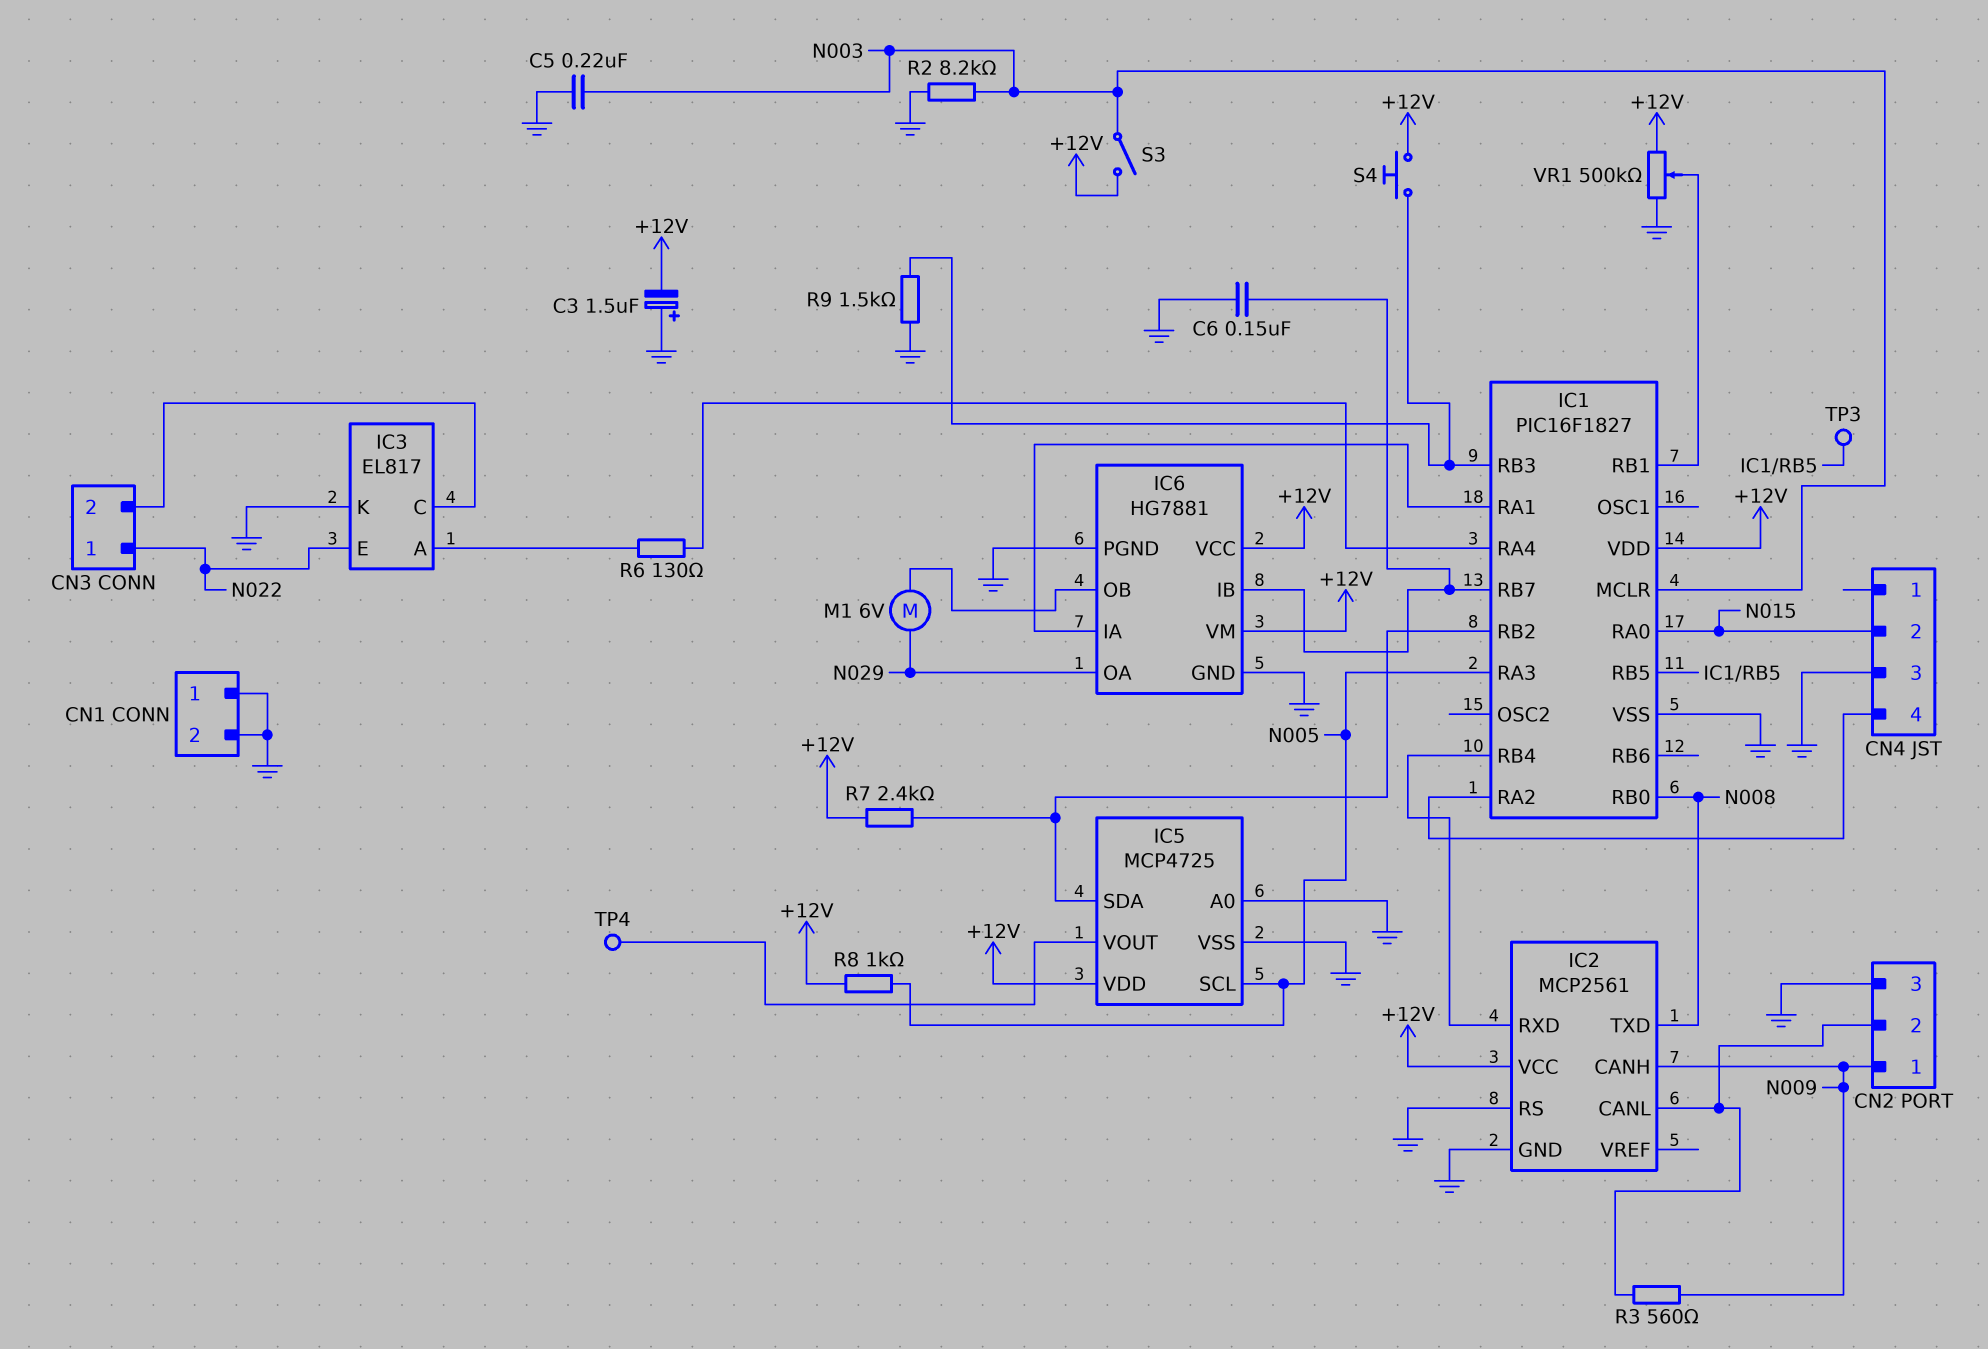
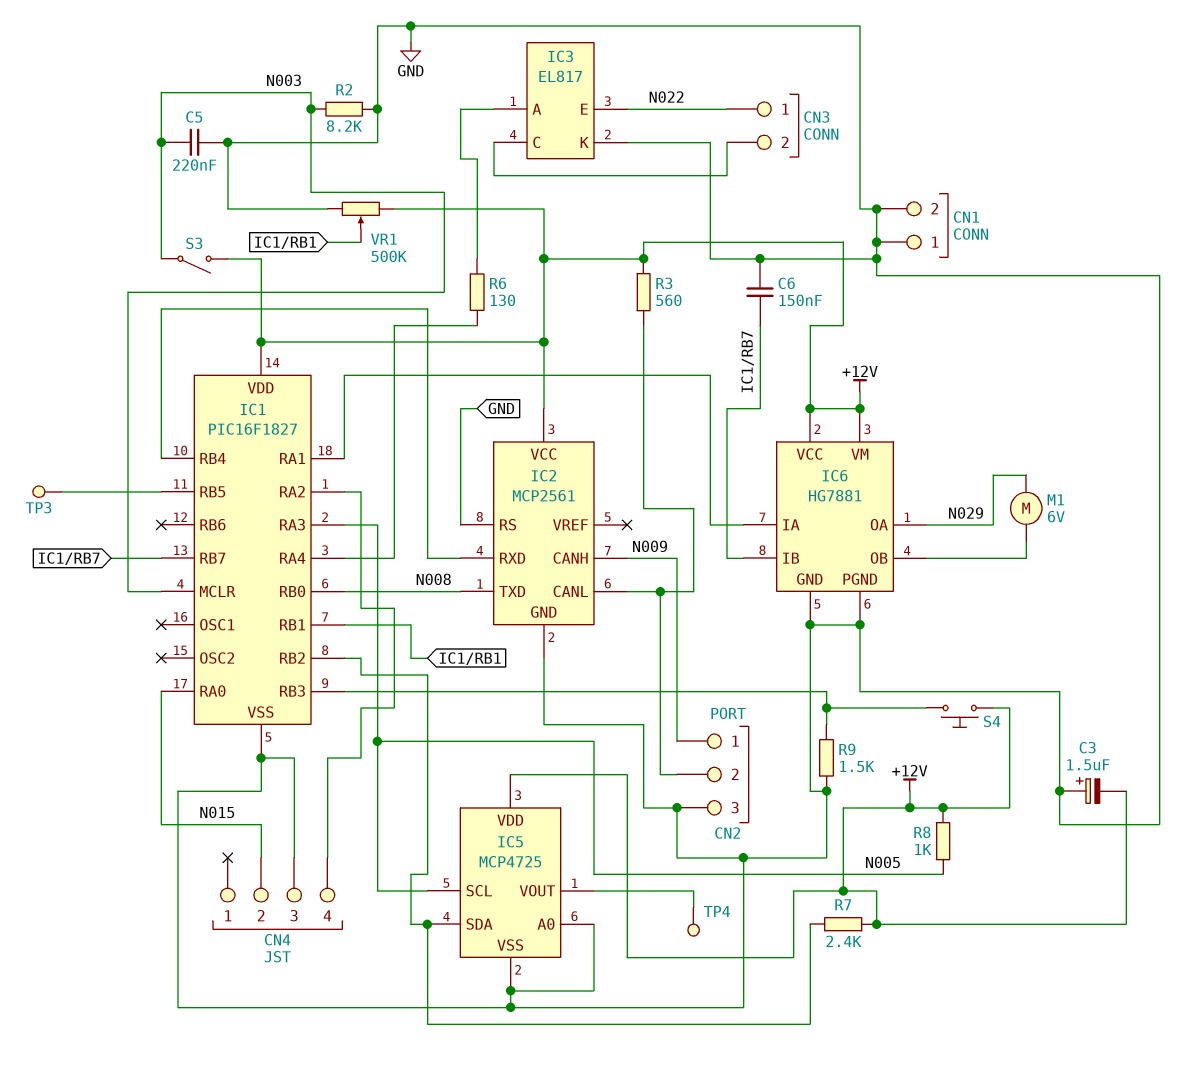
R3: 560 (CN2/2, N009) -> 560 (+12V, CN2/2)

